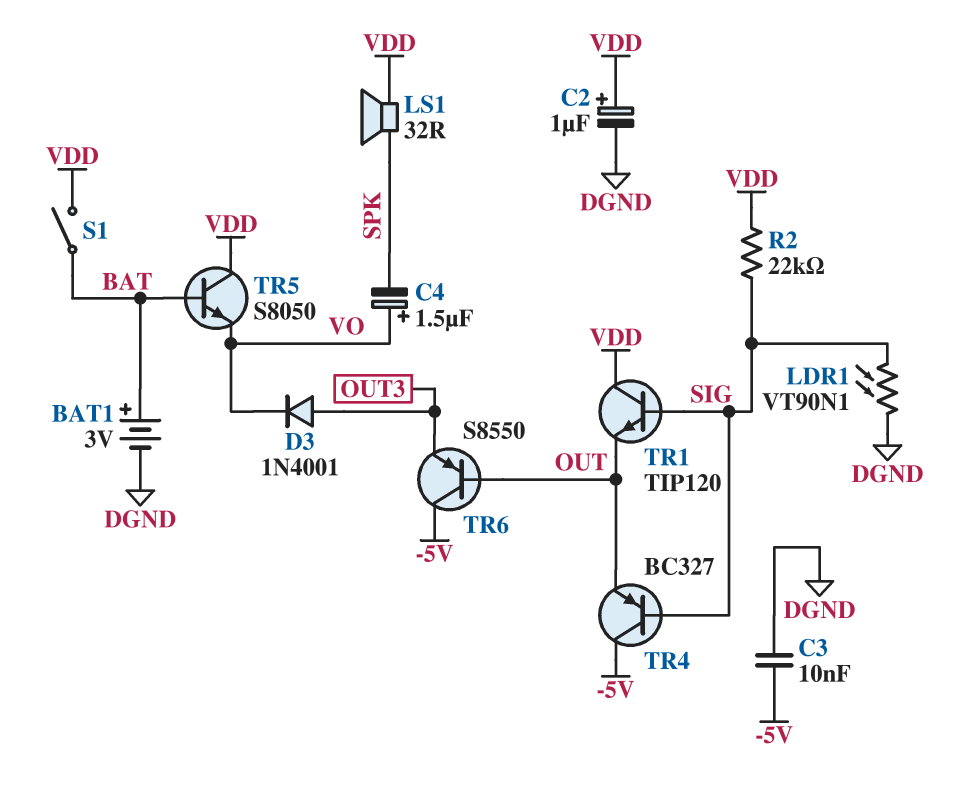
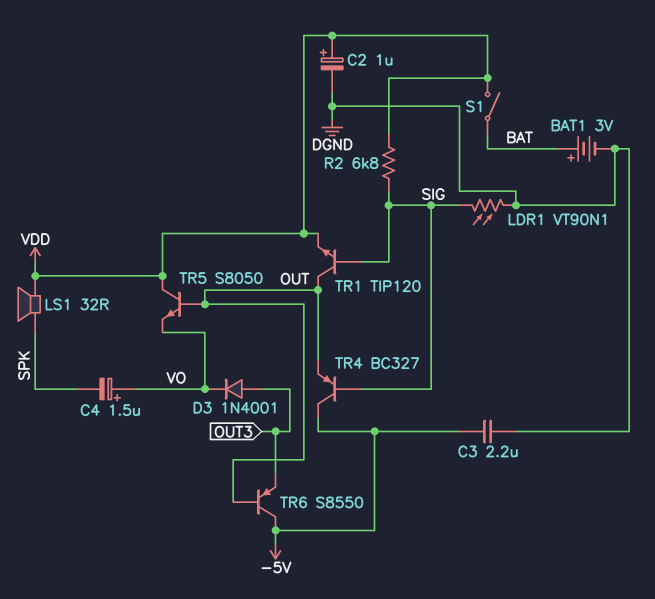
C3: 10nF (-5V, DGND) -> 2.2uF (-5V, DGND)
R2: 22k (SIG, VDD) -> 6.8k (SIG, VDD)
TR1: NPN TIP120 (B SIG, C VDD, E OUT) -> NPN TIP120 (B SIG, C OUT, E VDD)
TR5: NPN S8050 (B BAT, C VDD, E VO) -> NPN S8050 (B OUT, C VDD, E VO)

